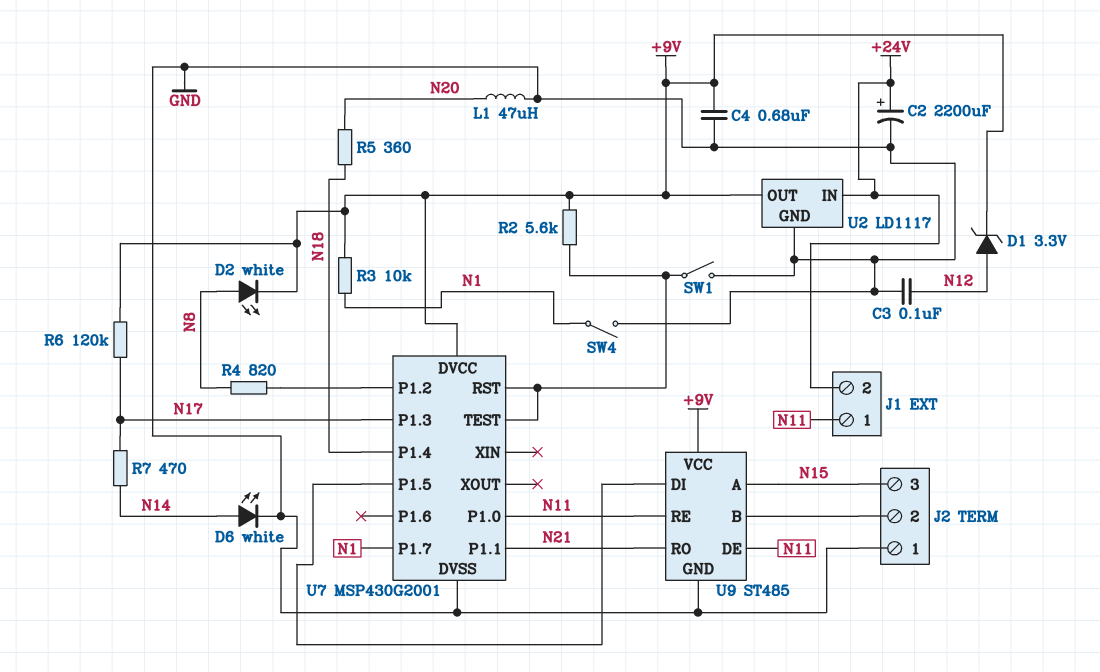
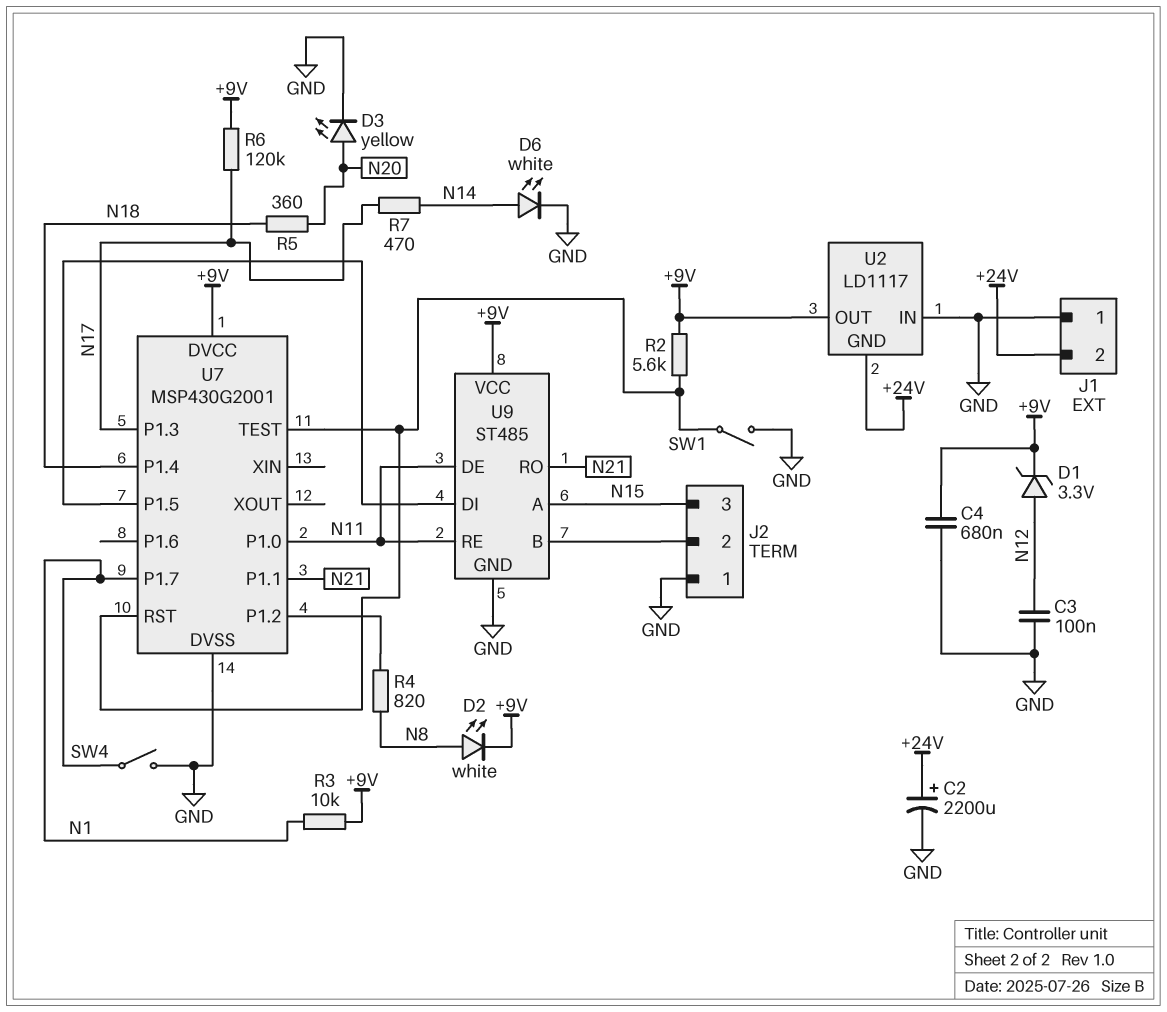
D3: none -> LED yellow (A N20, K GND)
J1 pin 1: N11 -> GND
L1: 47uH (GND, N20) -> none
U2 pin GND: GND -> +24V
U2 pin IN: +24V -> GND

